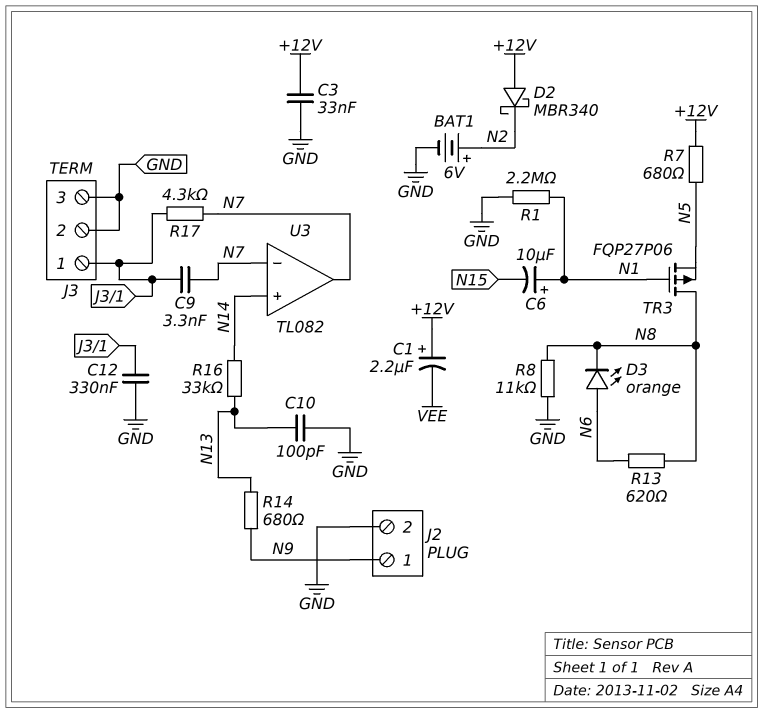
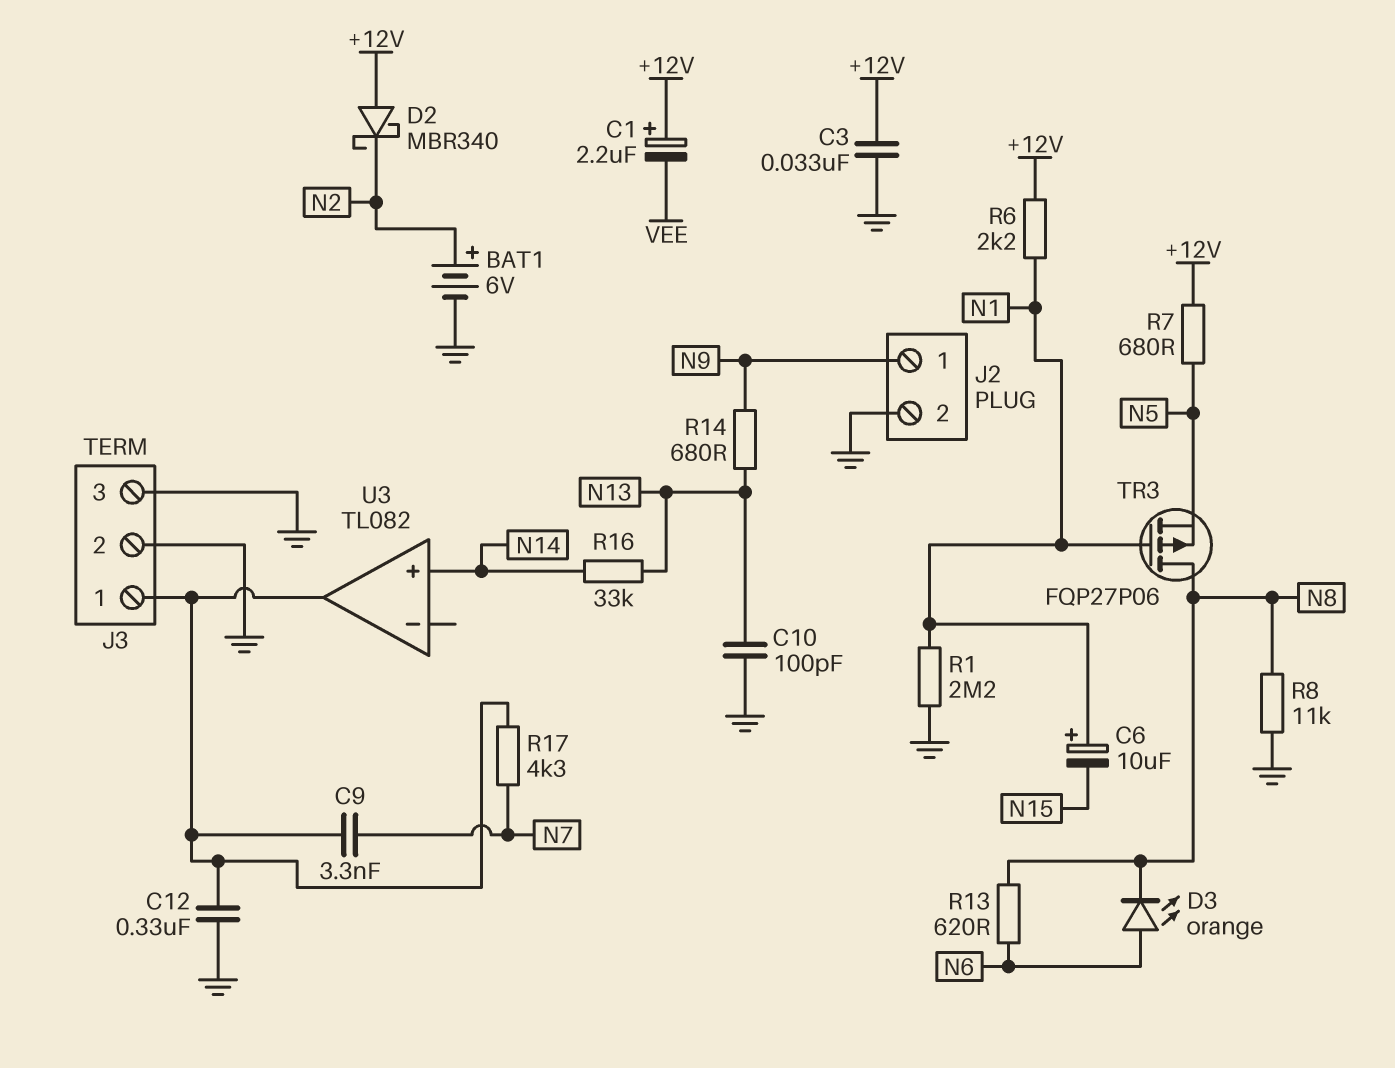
R6: none -> 2.2k (+12V, N1)
U3 pin in-: N7 -> none
U3 pin out: N7 -> J3/1

